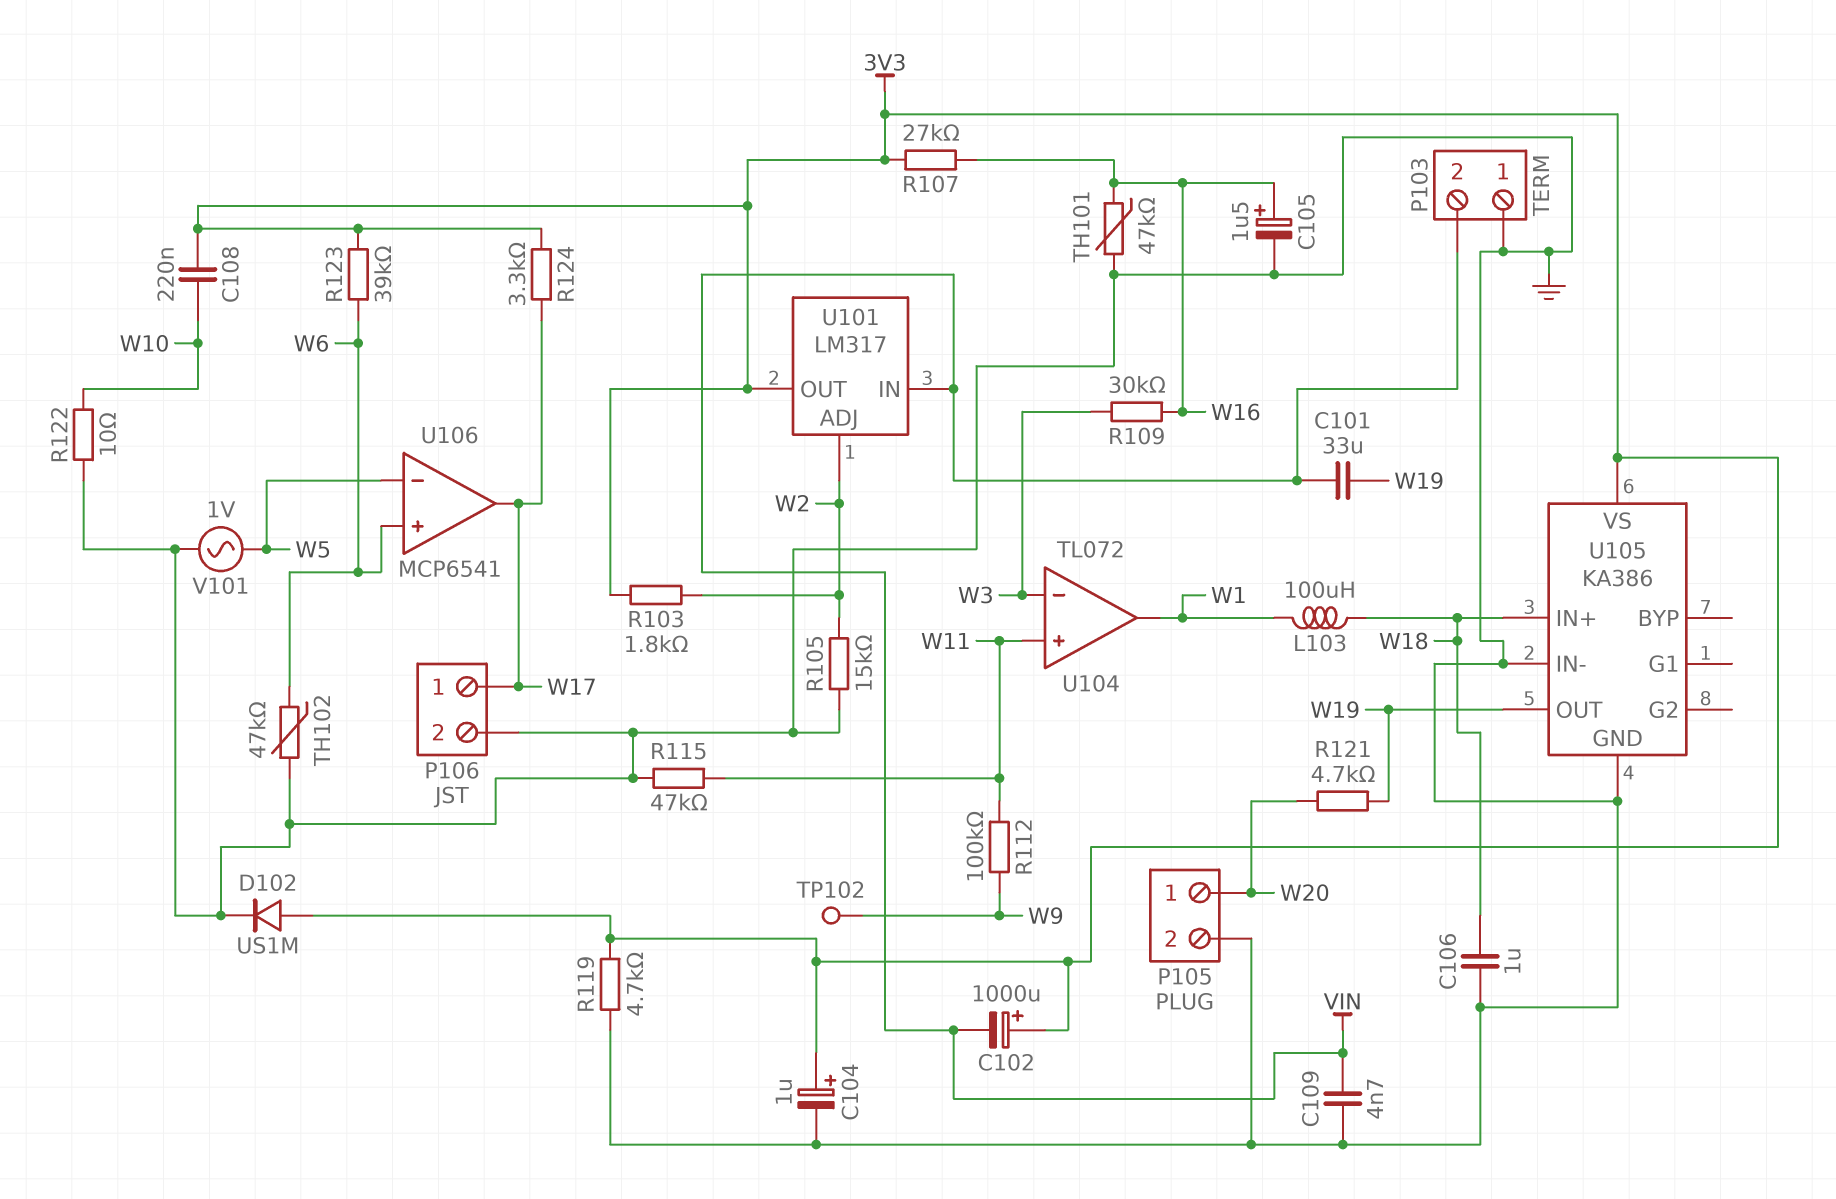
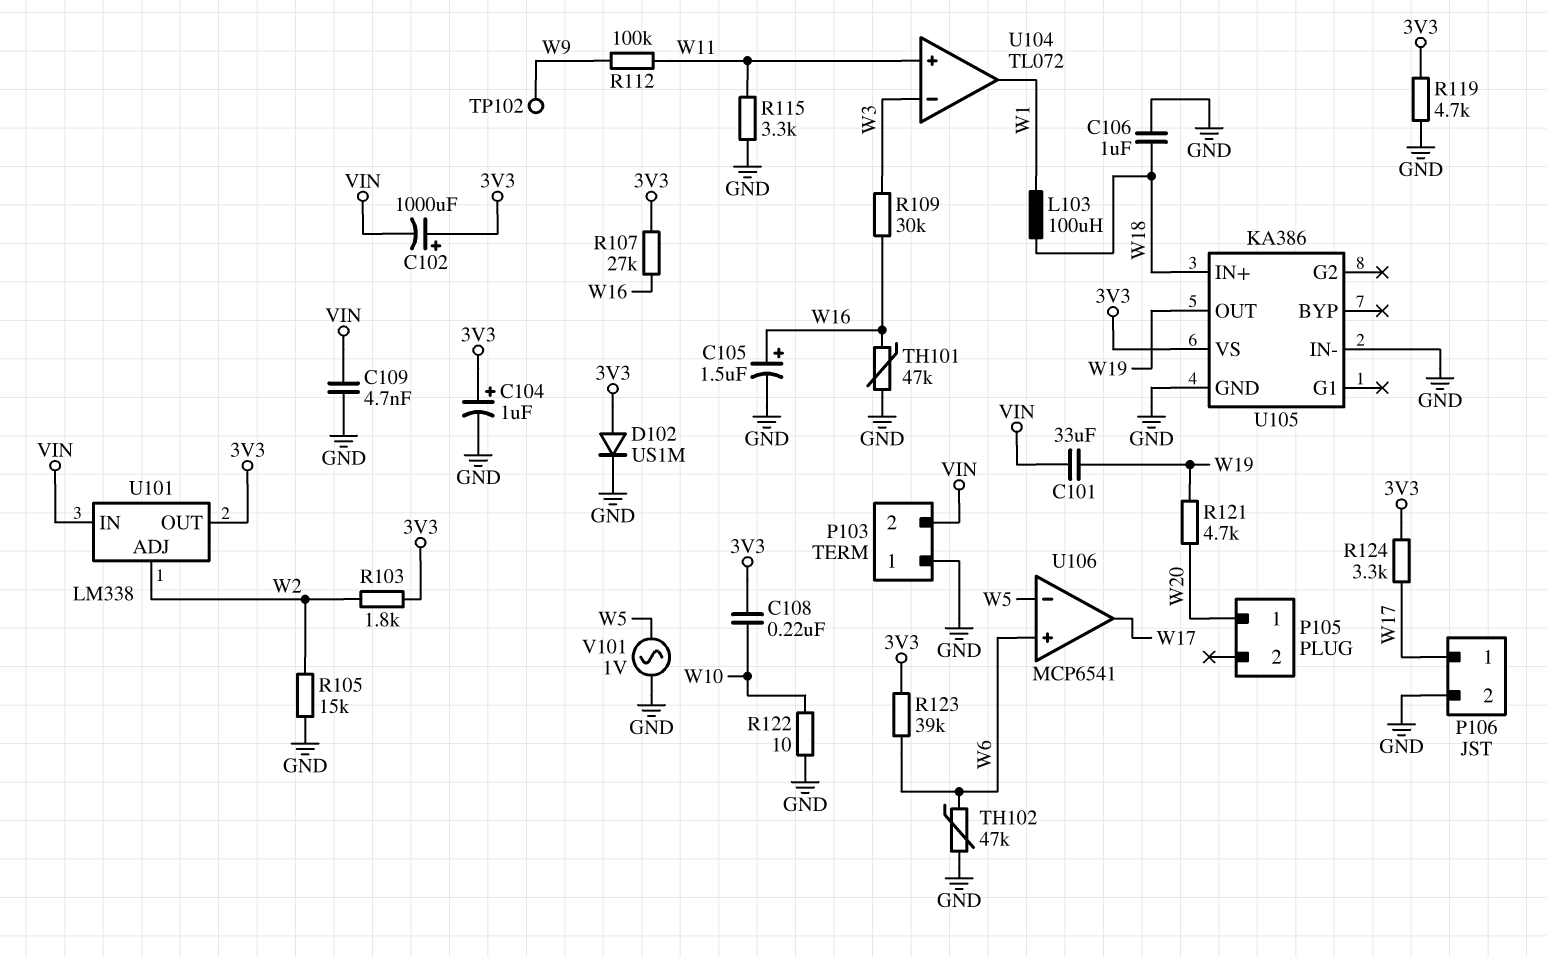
P105 pin 2: GND -> none
R115: 47k (GND, W11) -> 3.3k (GND, W11)
U101: LM317 -> LM338

